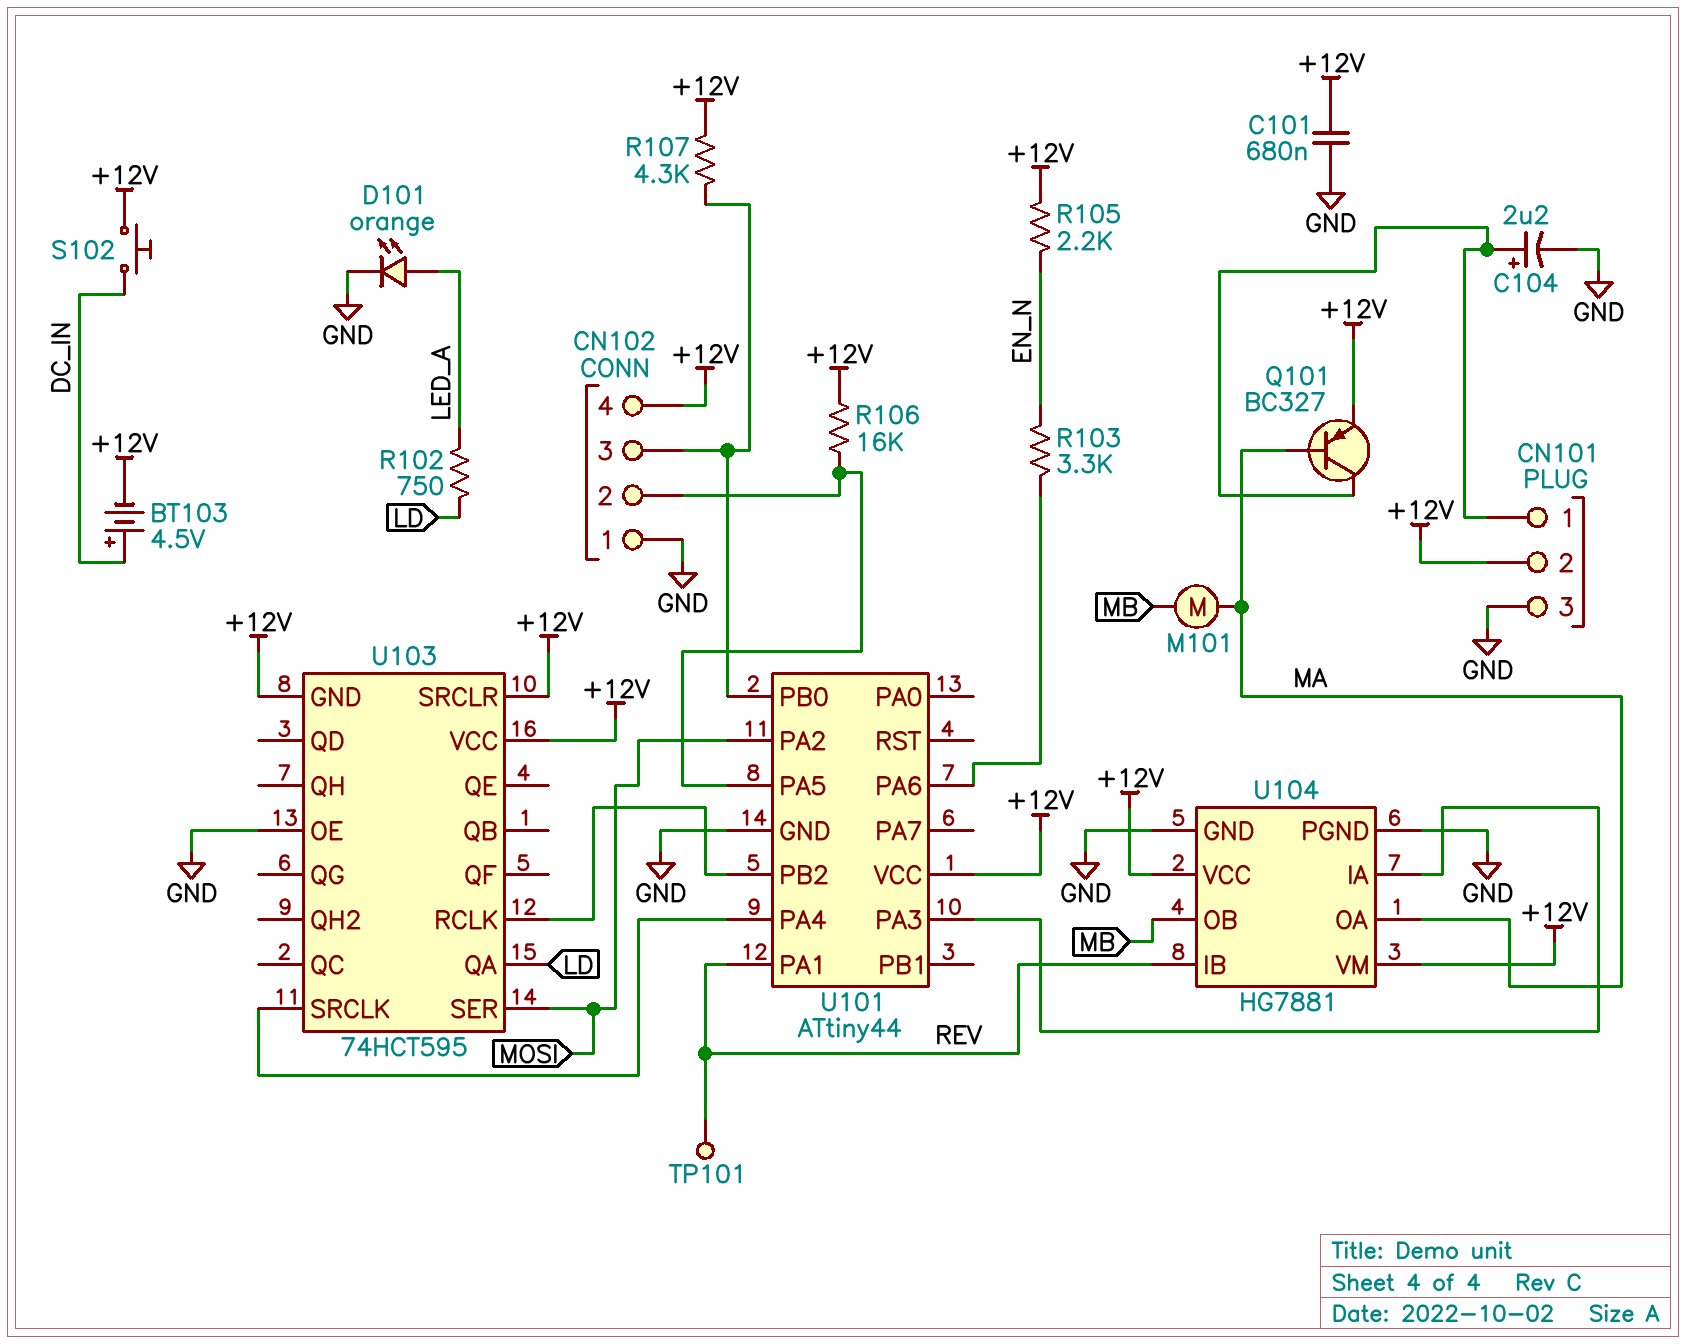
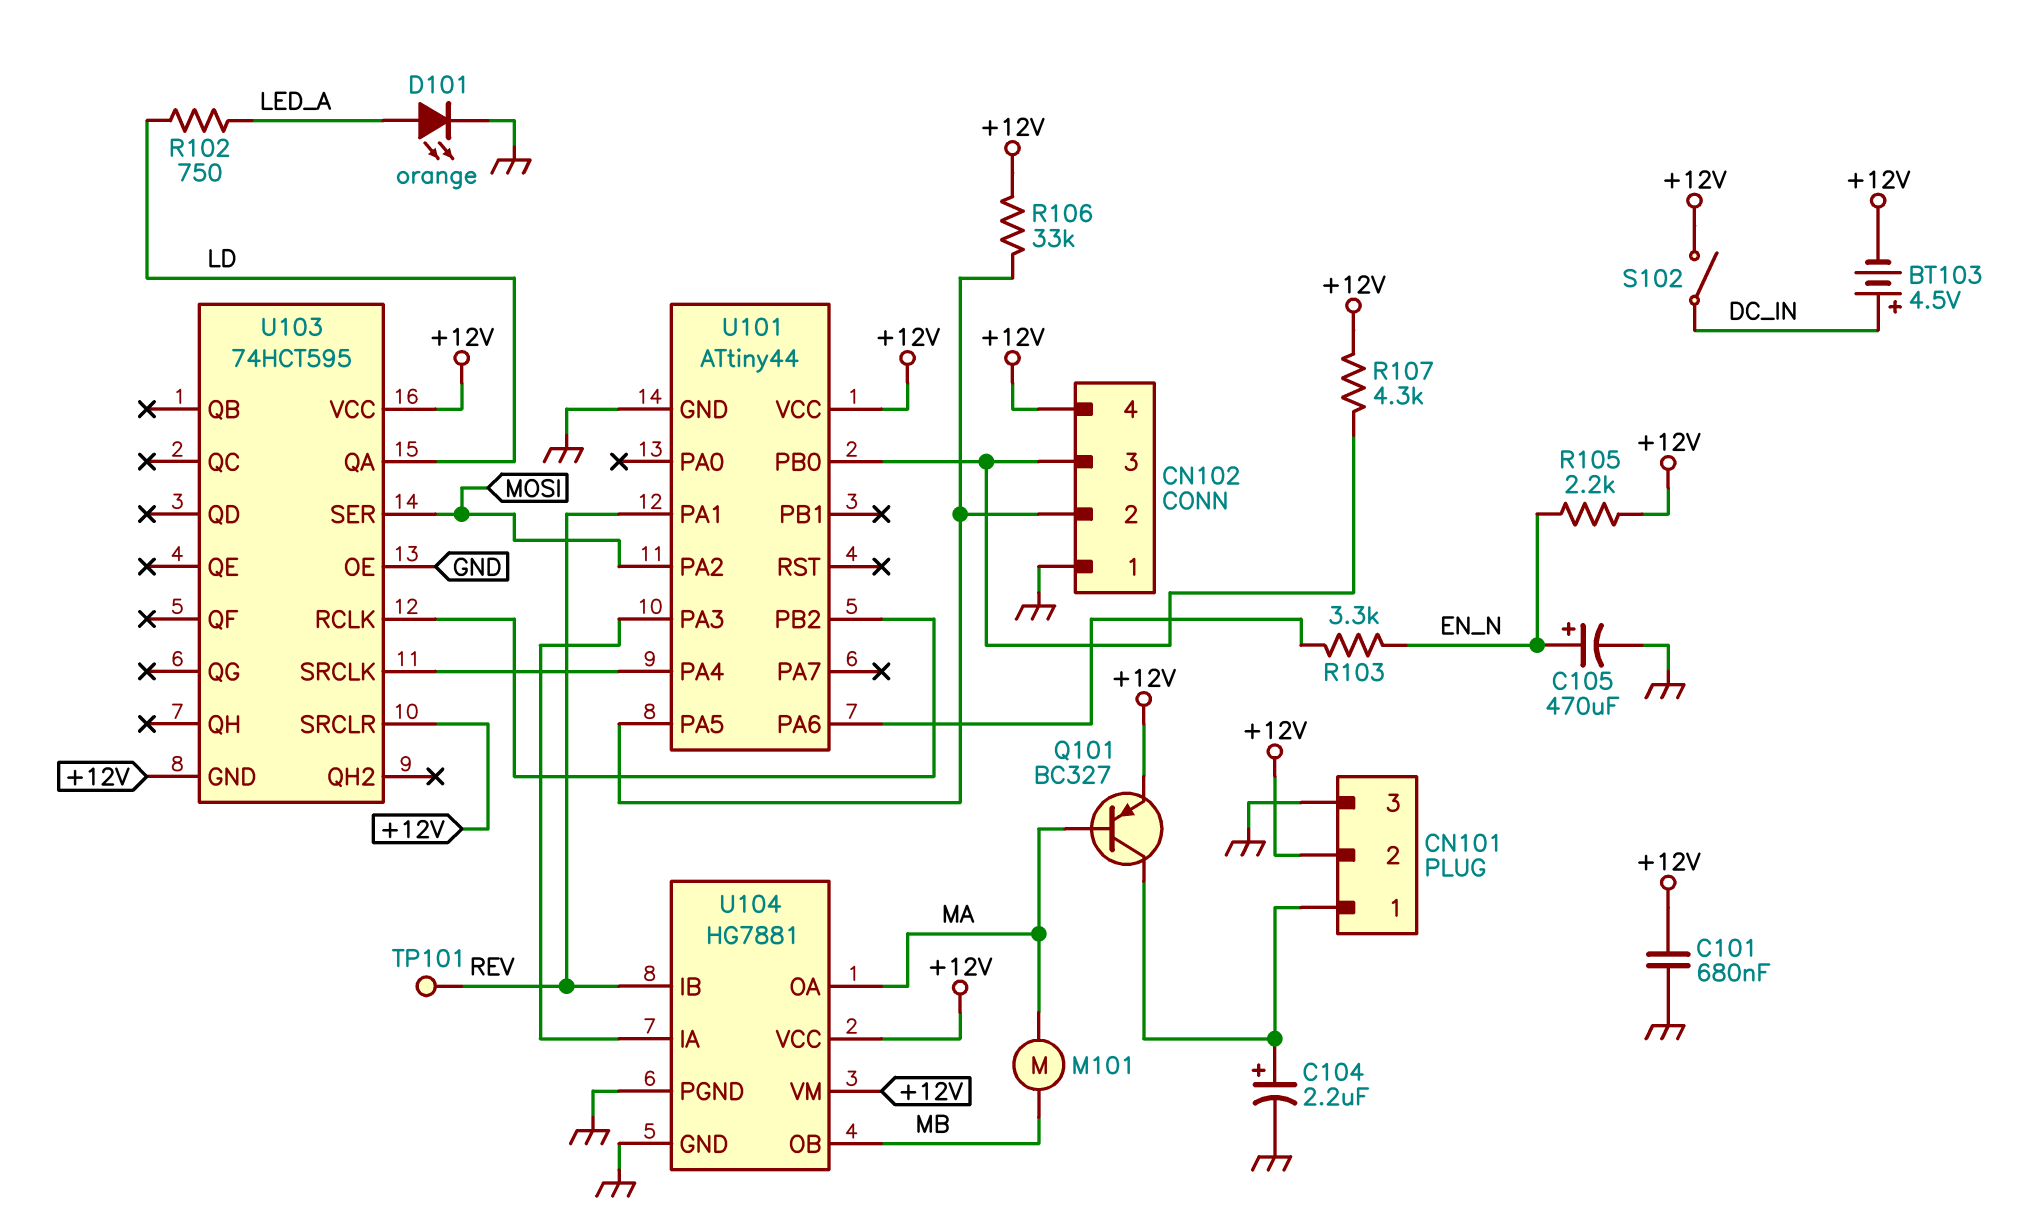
C105: none -> 470uF (plus EN_N, minus GND)
R106: 16k (+12V, CN102/2) -> 33k (+12V, CN102/2)
S102: button (+12V, DC_IN) -> switch (+12V, DC_IN)

